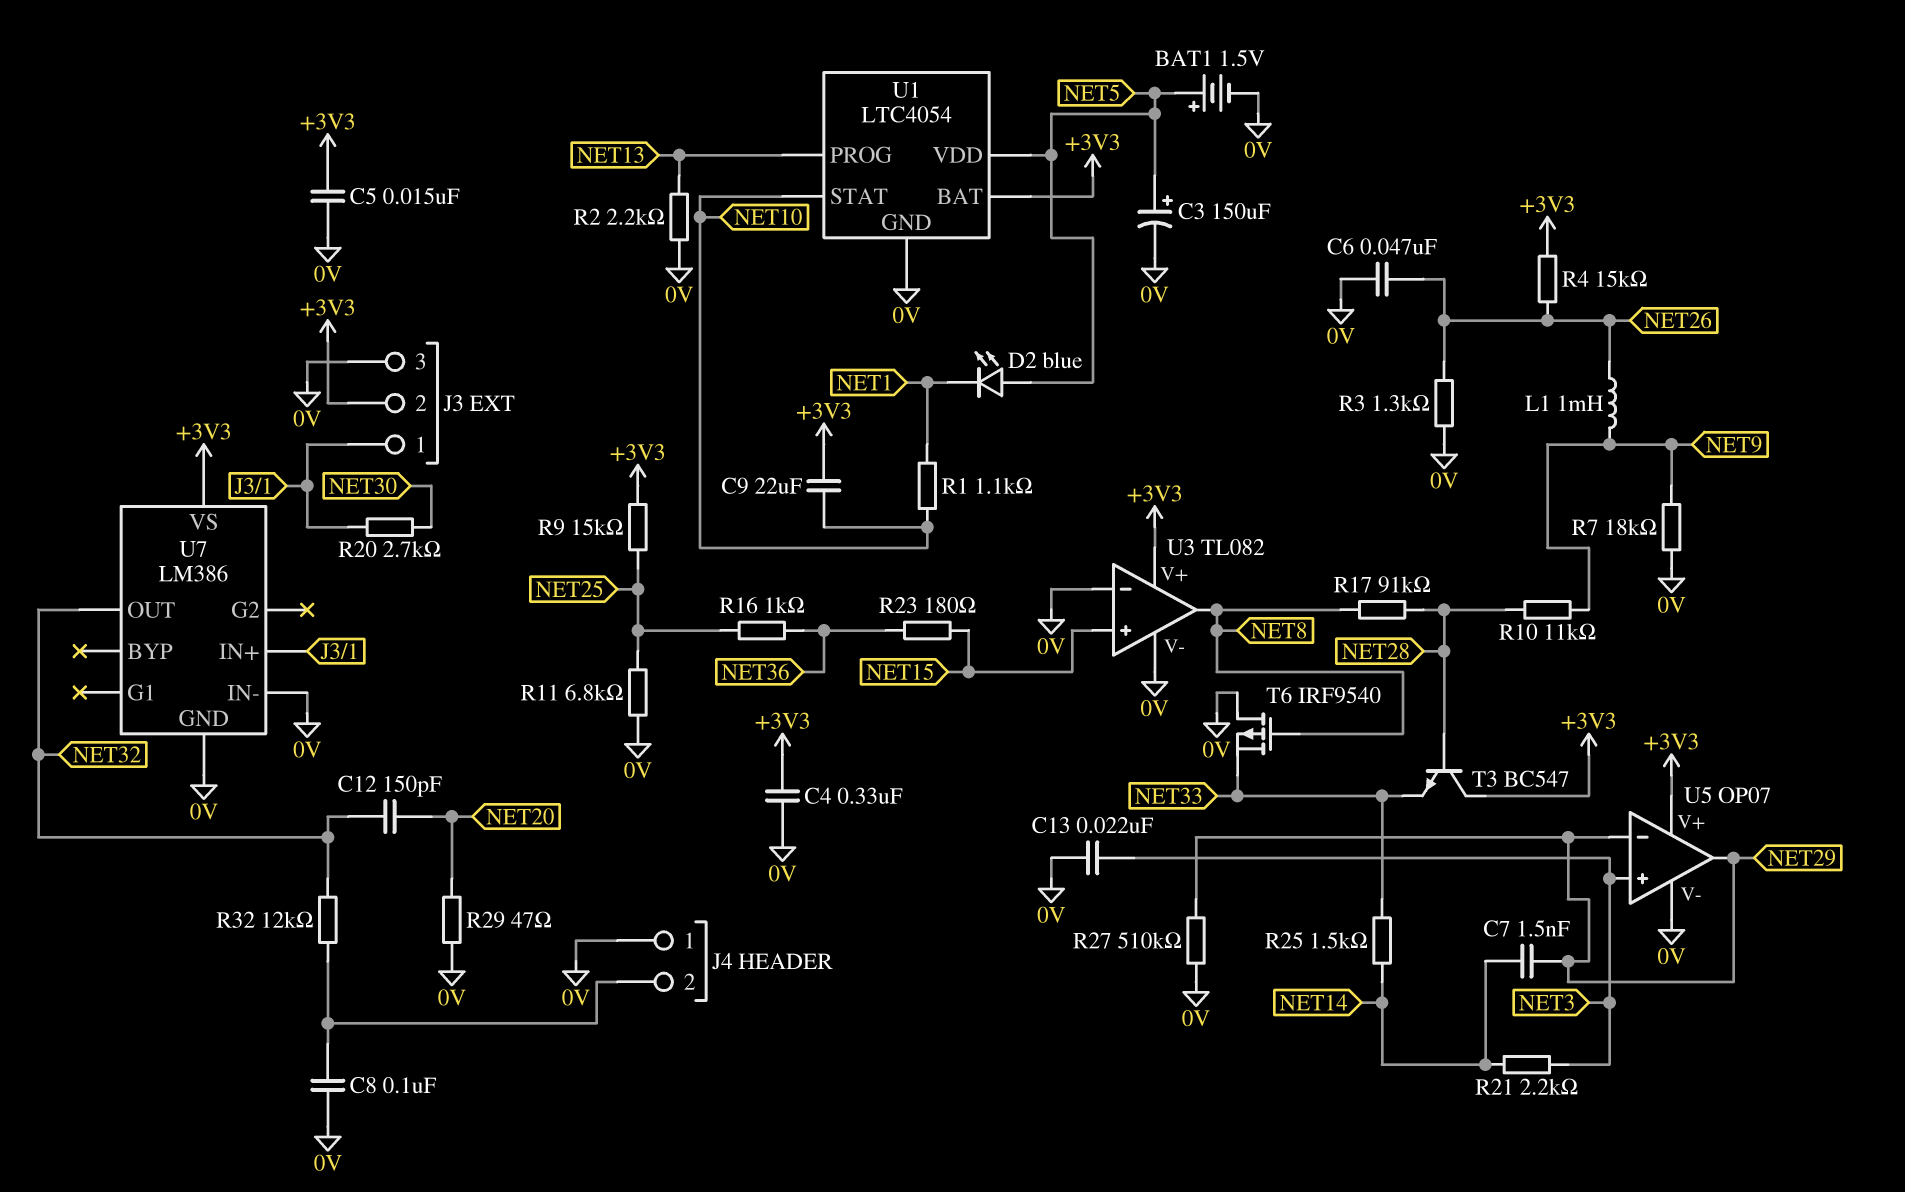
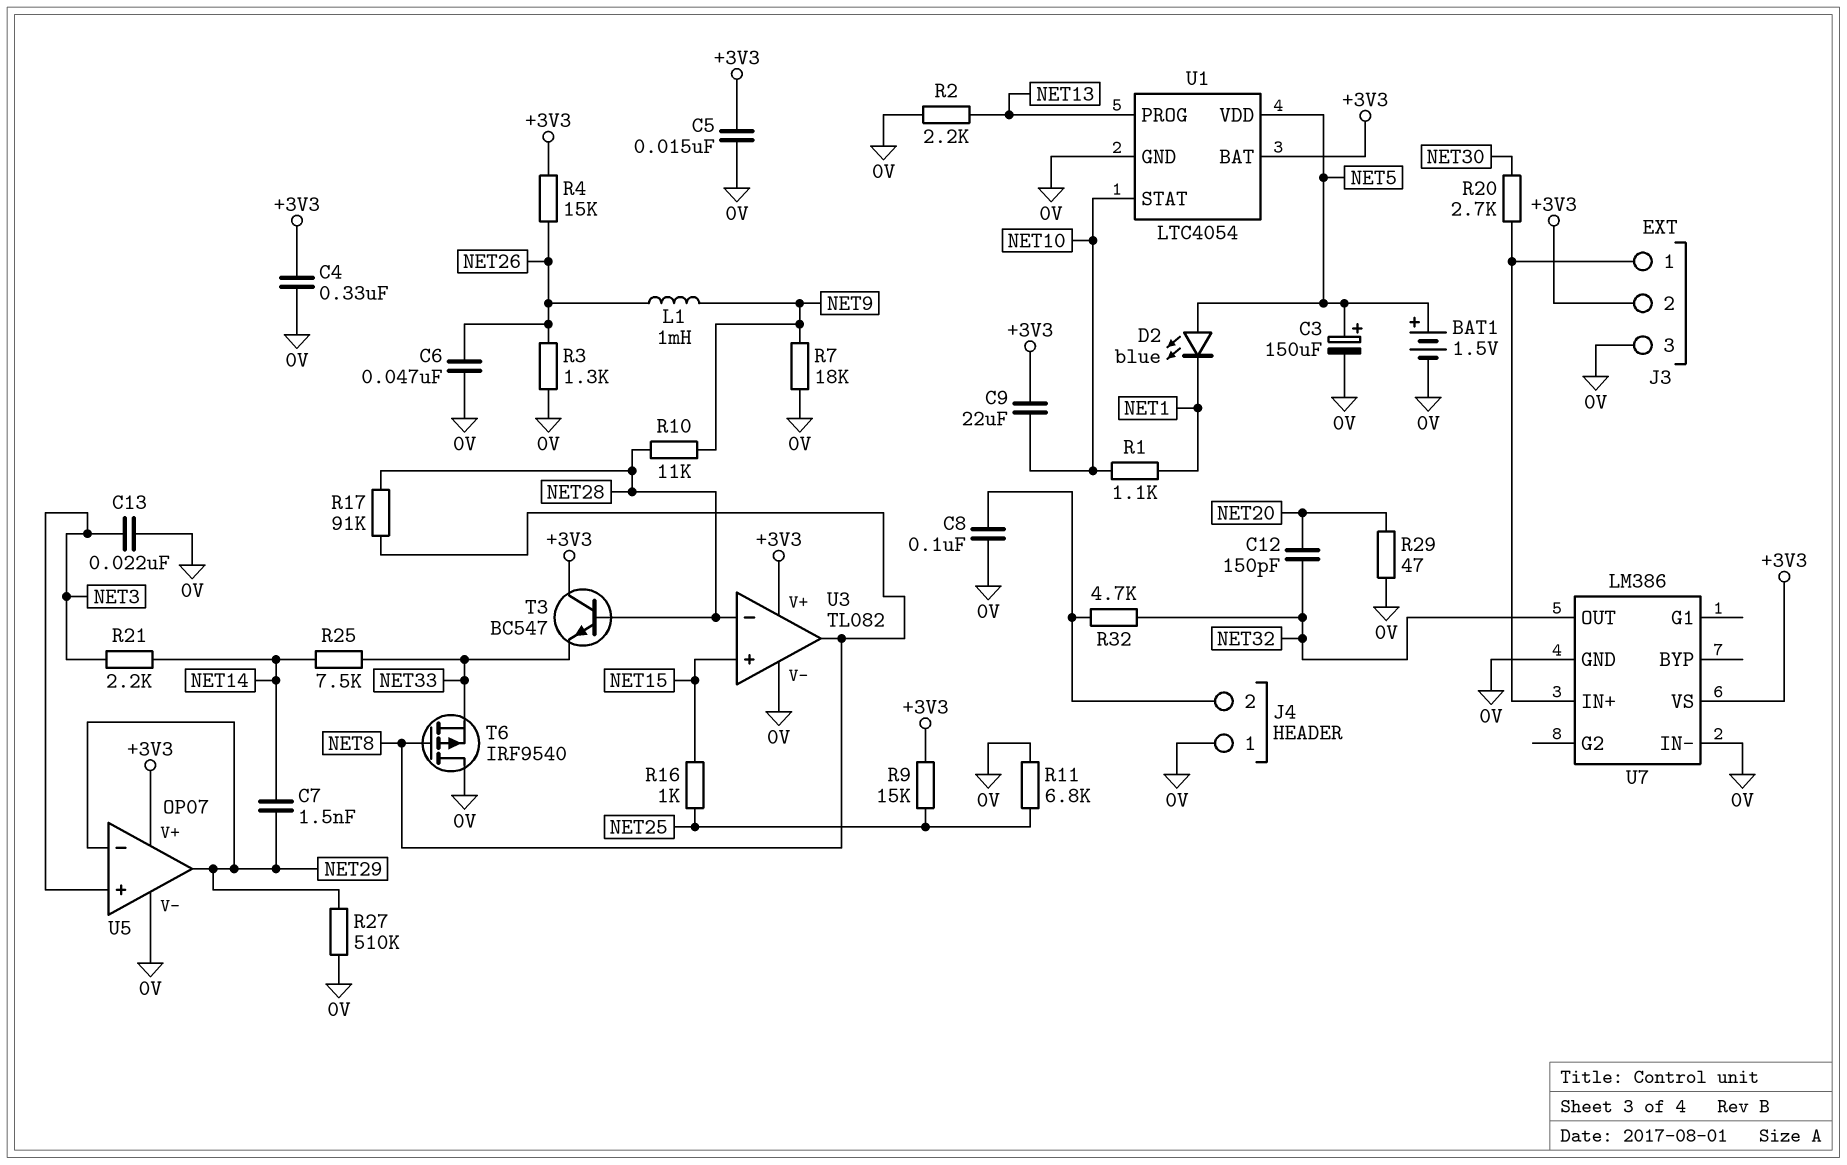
R16: 1k (NET25, NET36) -> 1k (NET15, NET25)
R23: 180 (NET15, NET36) -> none
R25: 1.5k (NET14, NET33) -> 7.5k (NET14, NET33)
R32: 12k (J4/2, NET32) -> 4.7k (J4/2, NET32)
U3 pin in-: 0V -> NET28

